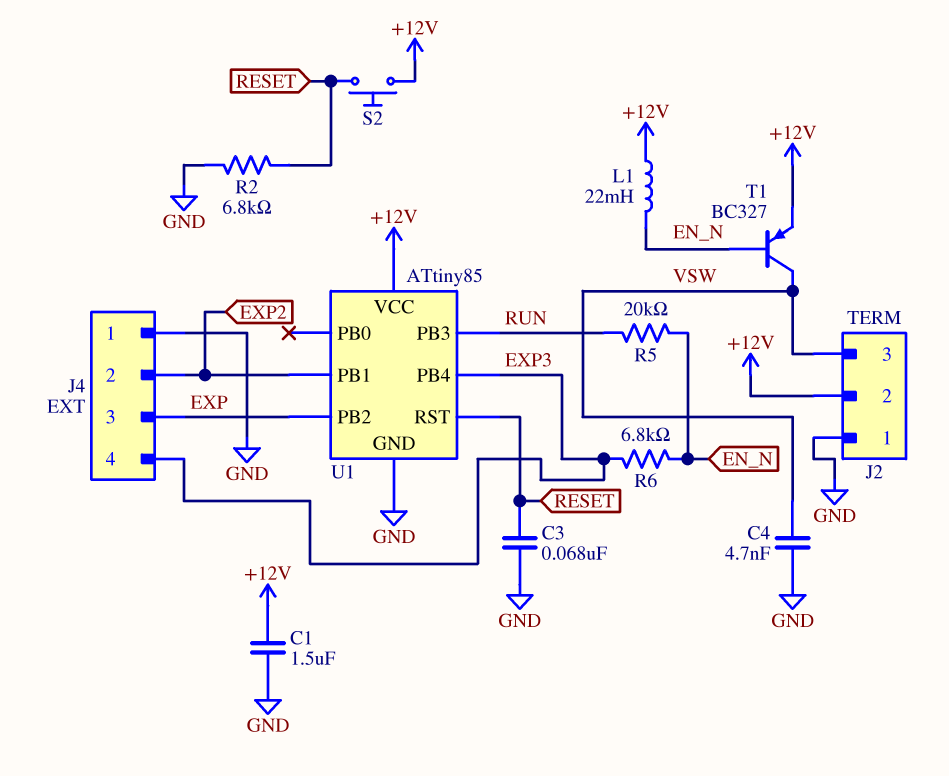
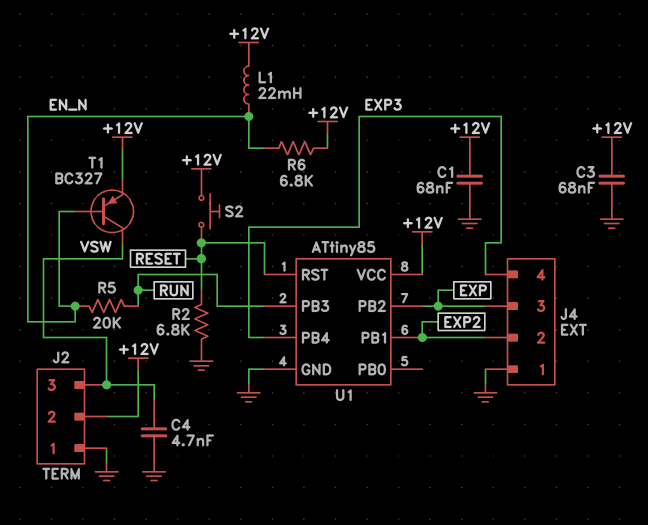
C1: 1.5uF (+12V, GND) -> 68nF (+12V, GND)
C3: 68nF (GND, RESET) -> 68nF (+12V, GND)
R6: 6.8k (EN_N, EXP3) -> 6.8k (+12V, EN_N)

